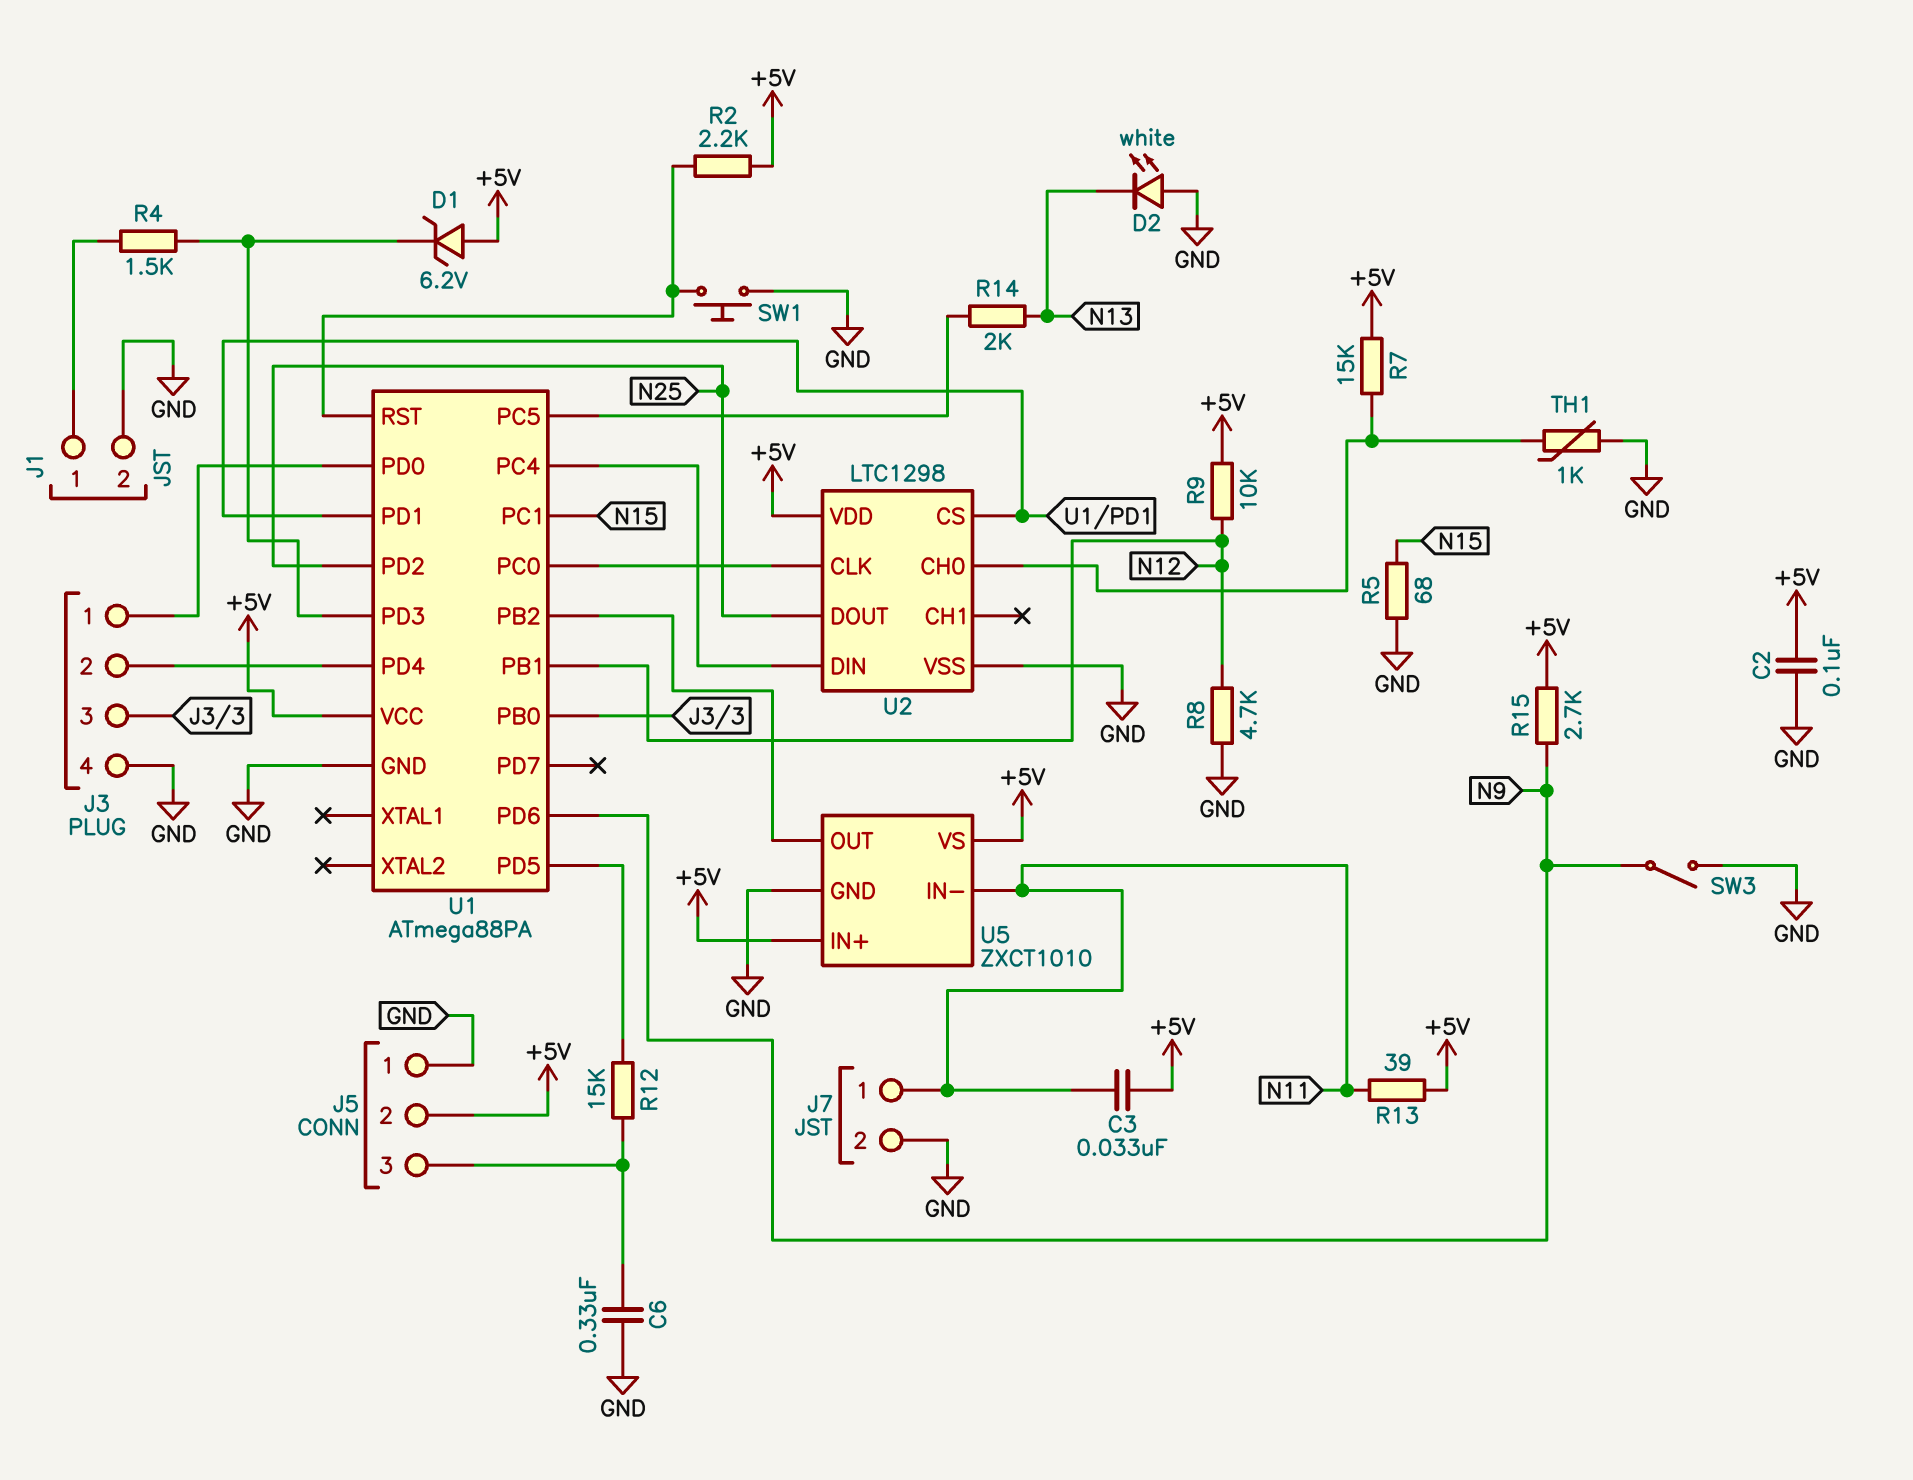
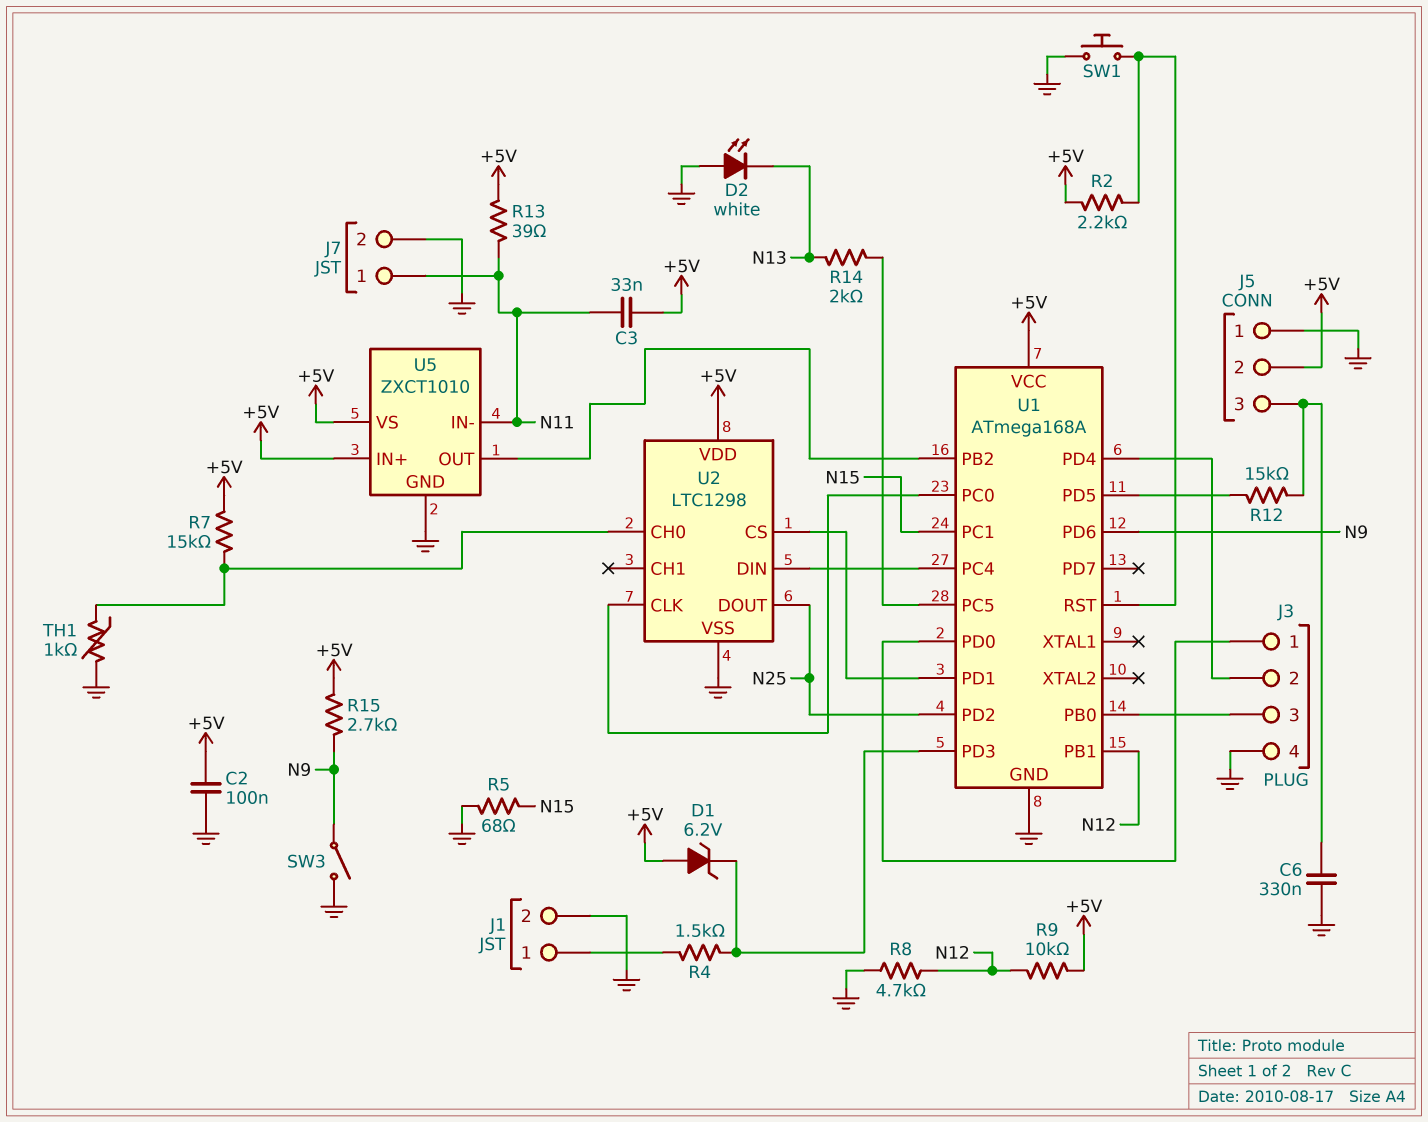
U1: ATmega88PA -> ATmega168A

